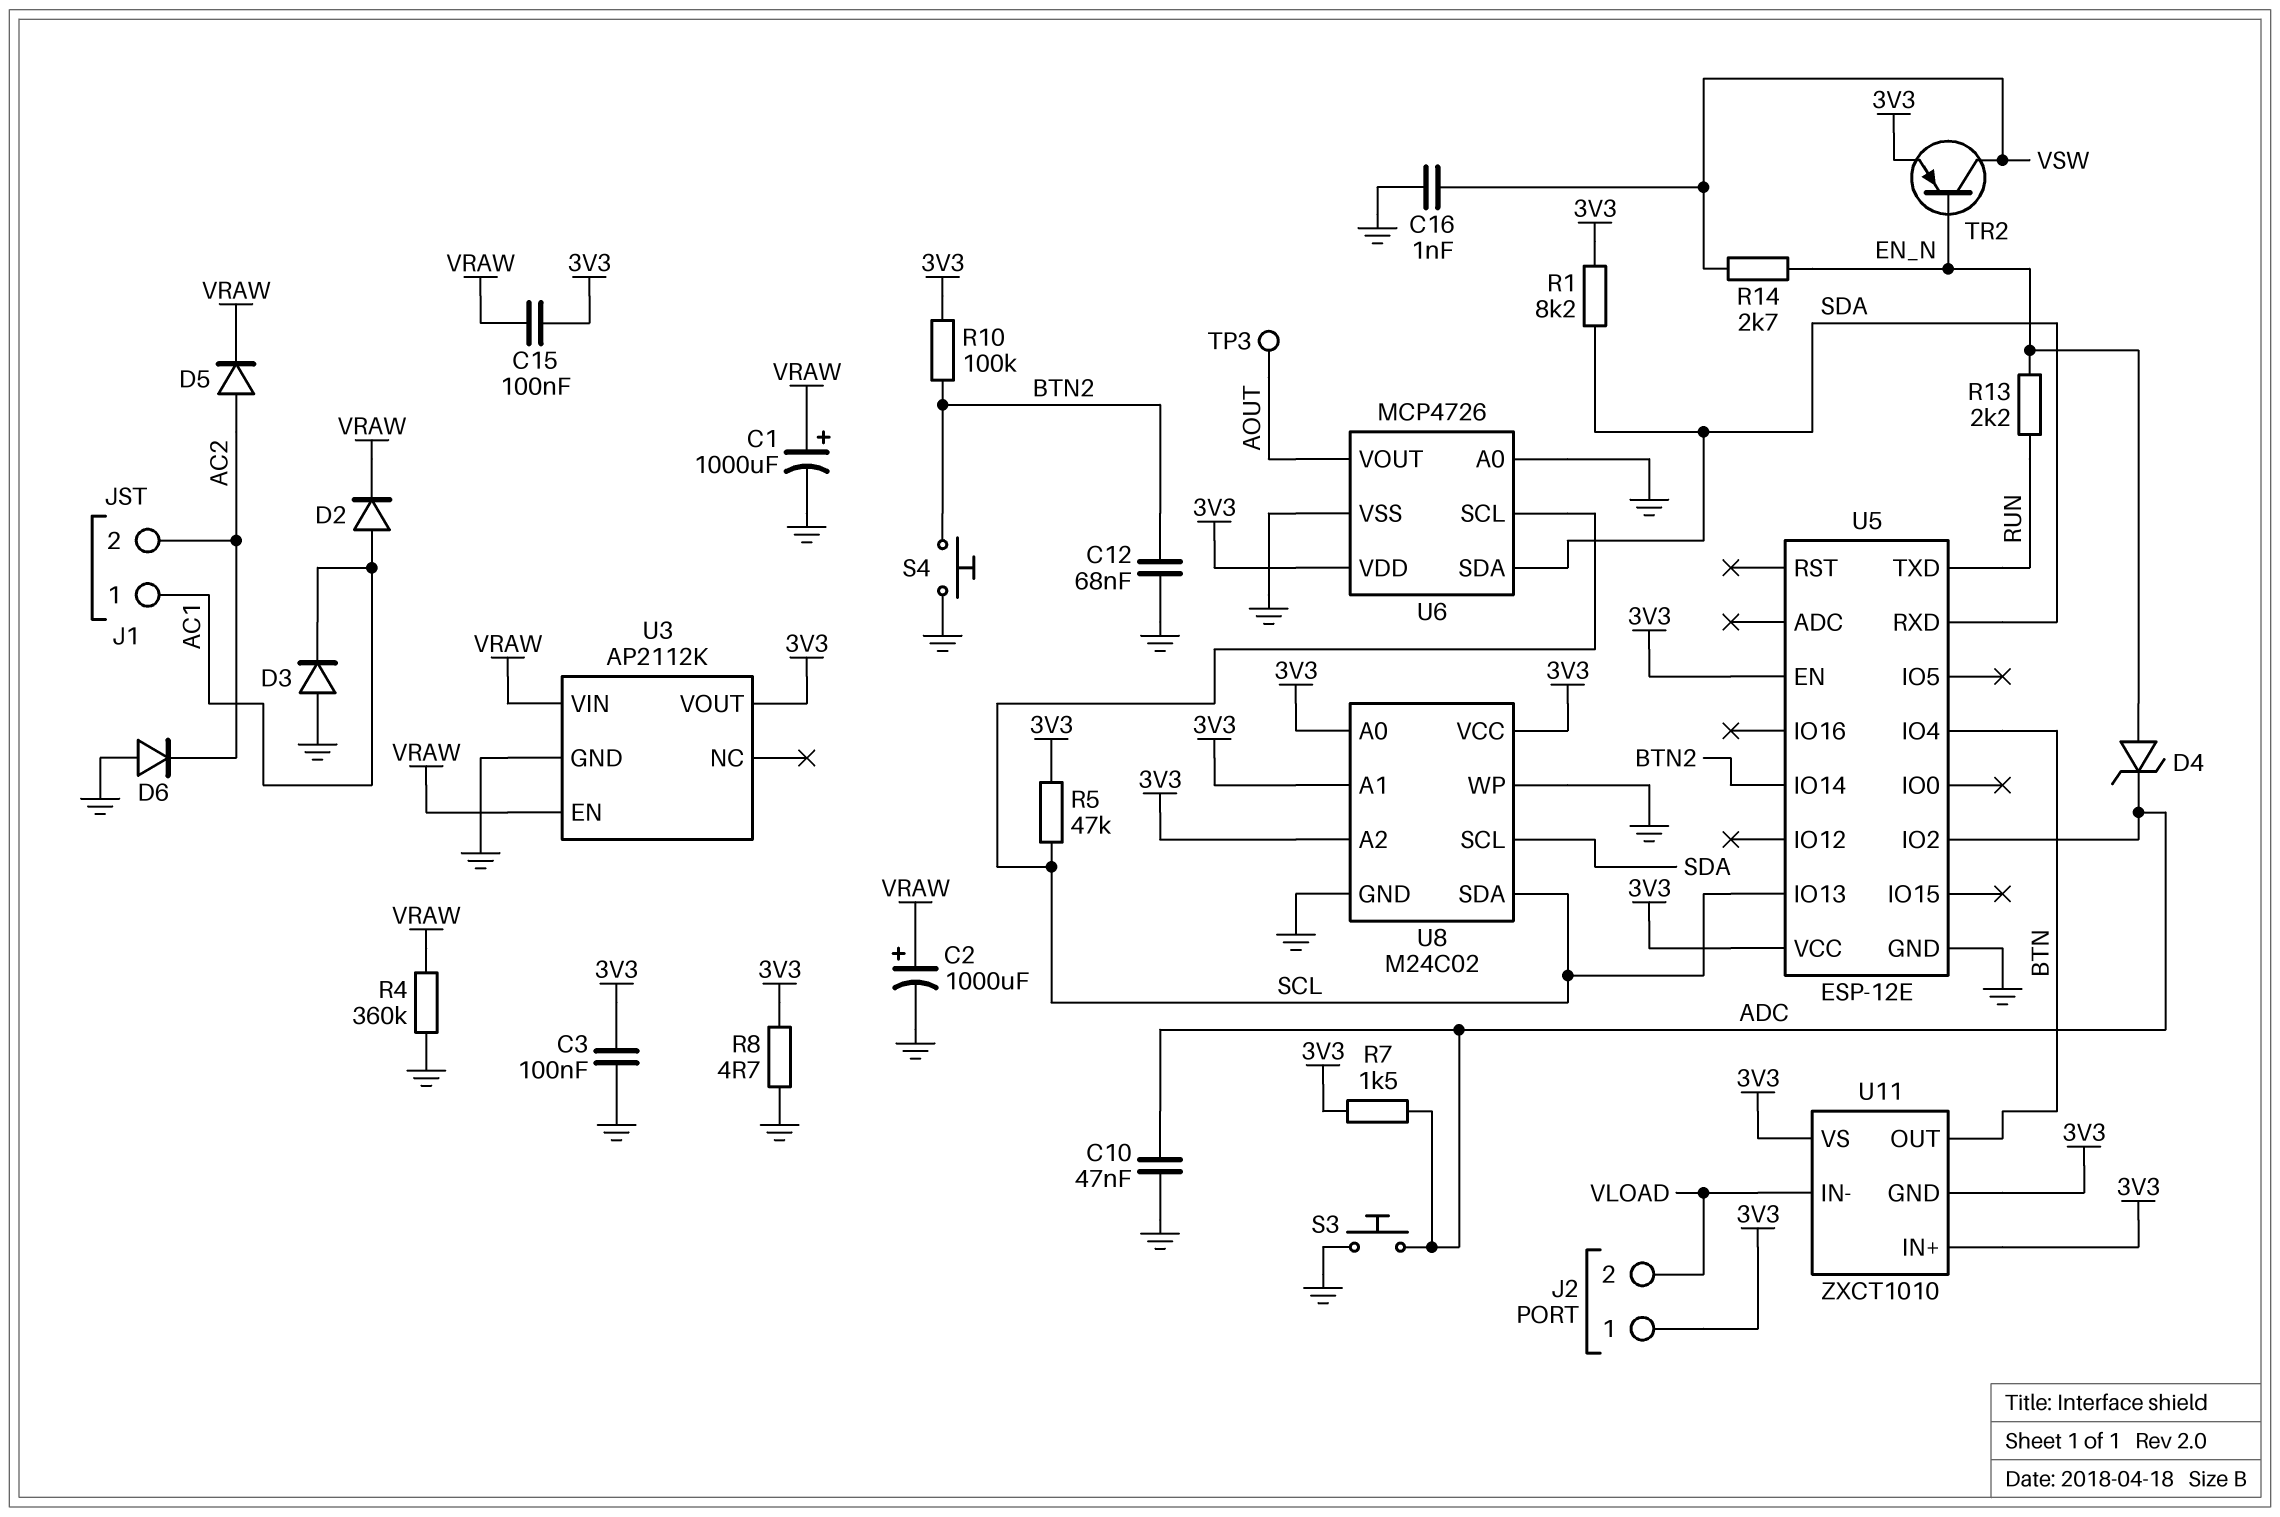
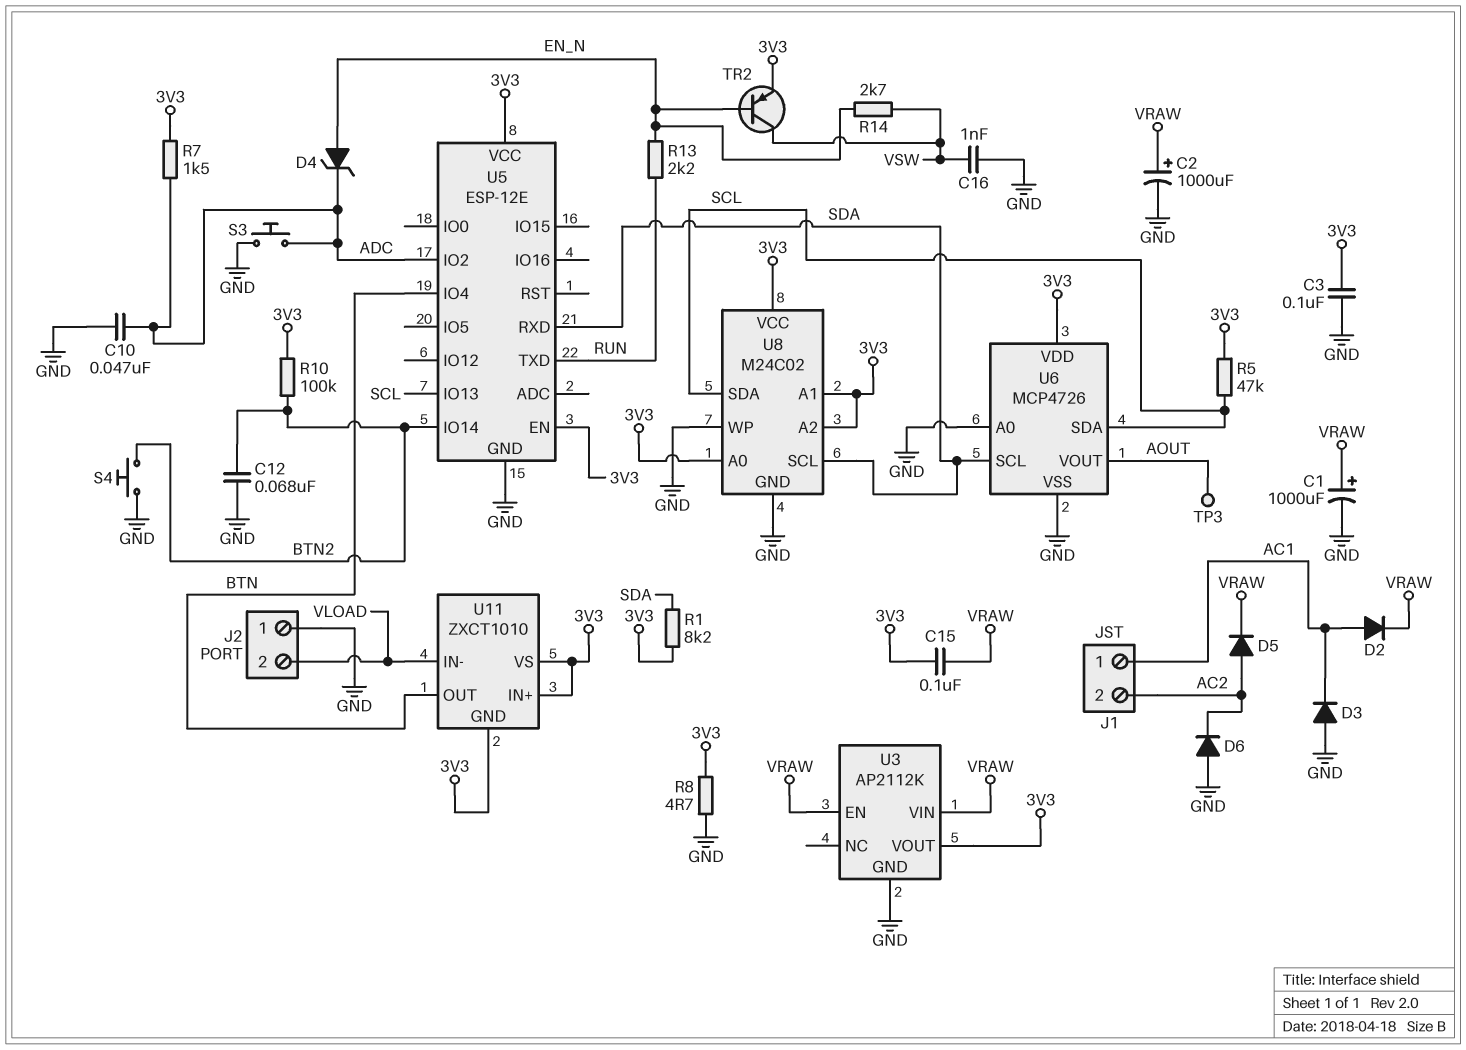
J2 pin 1: 3V3 -> GND
R4: 360k (GND, VRAW) -> none
U6 pin SCL: SCL -> SDA
U6 pin SDA: SDA -> SCL

